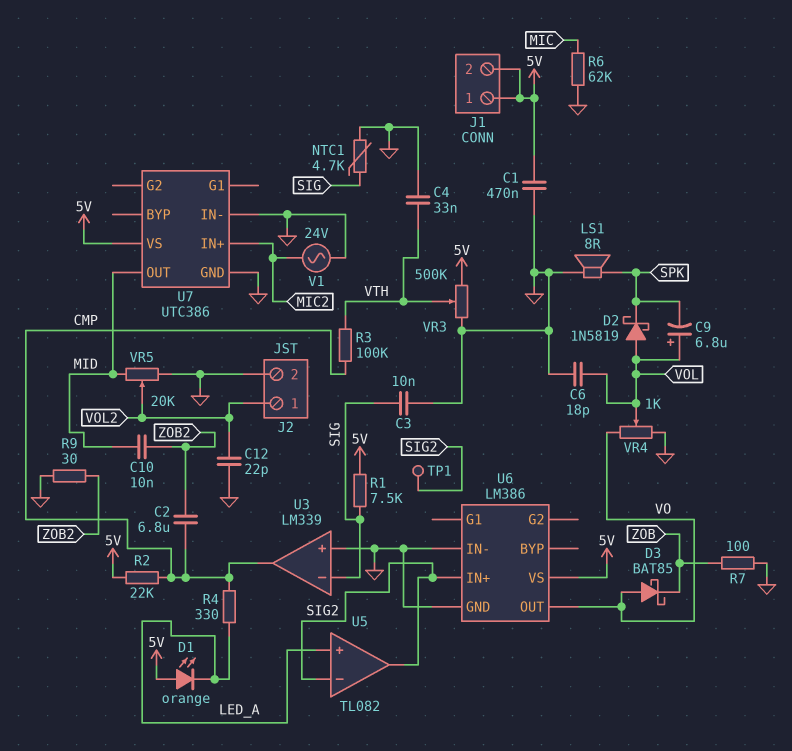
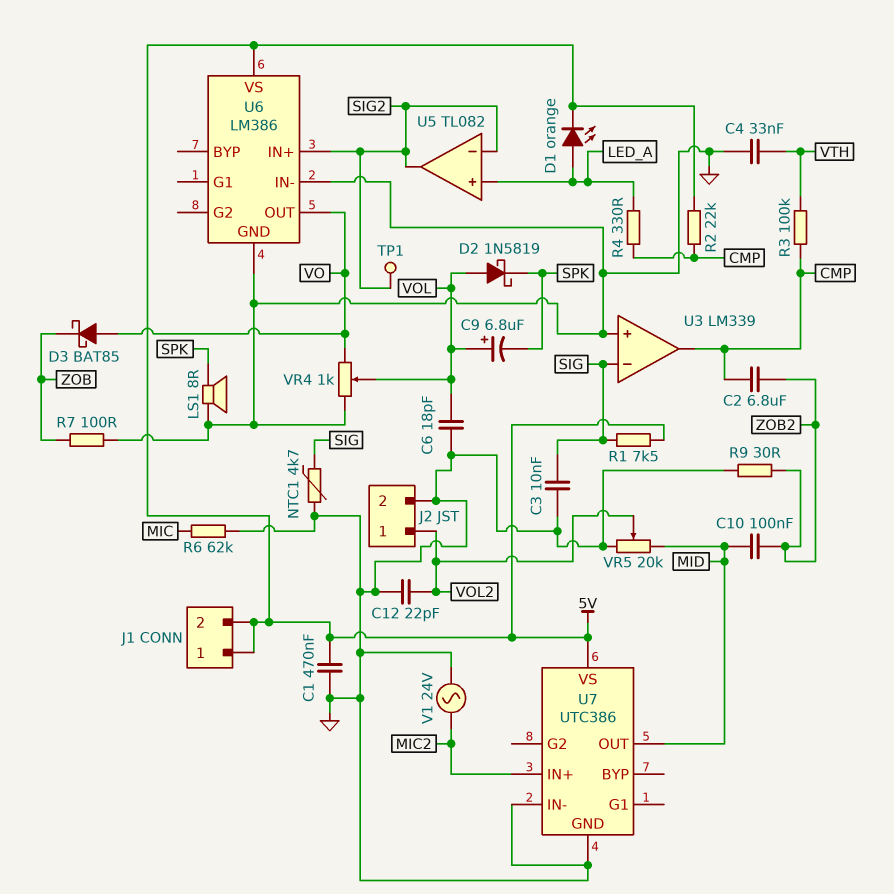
C10: 10nF (MID, ZOB2) -> 100nF (MID, ZOB2)
D1: LED orange (A 5V, K LED_A) -> LED orange (A LED_A, K 5V)
VR3: 500k (5V, GND, wiper VTH) -> none

